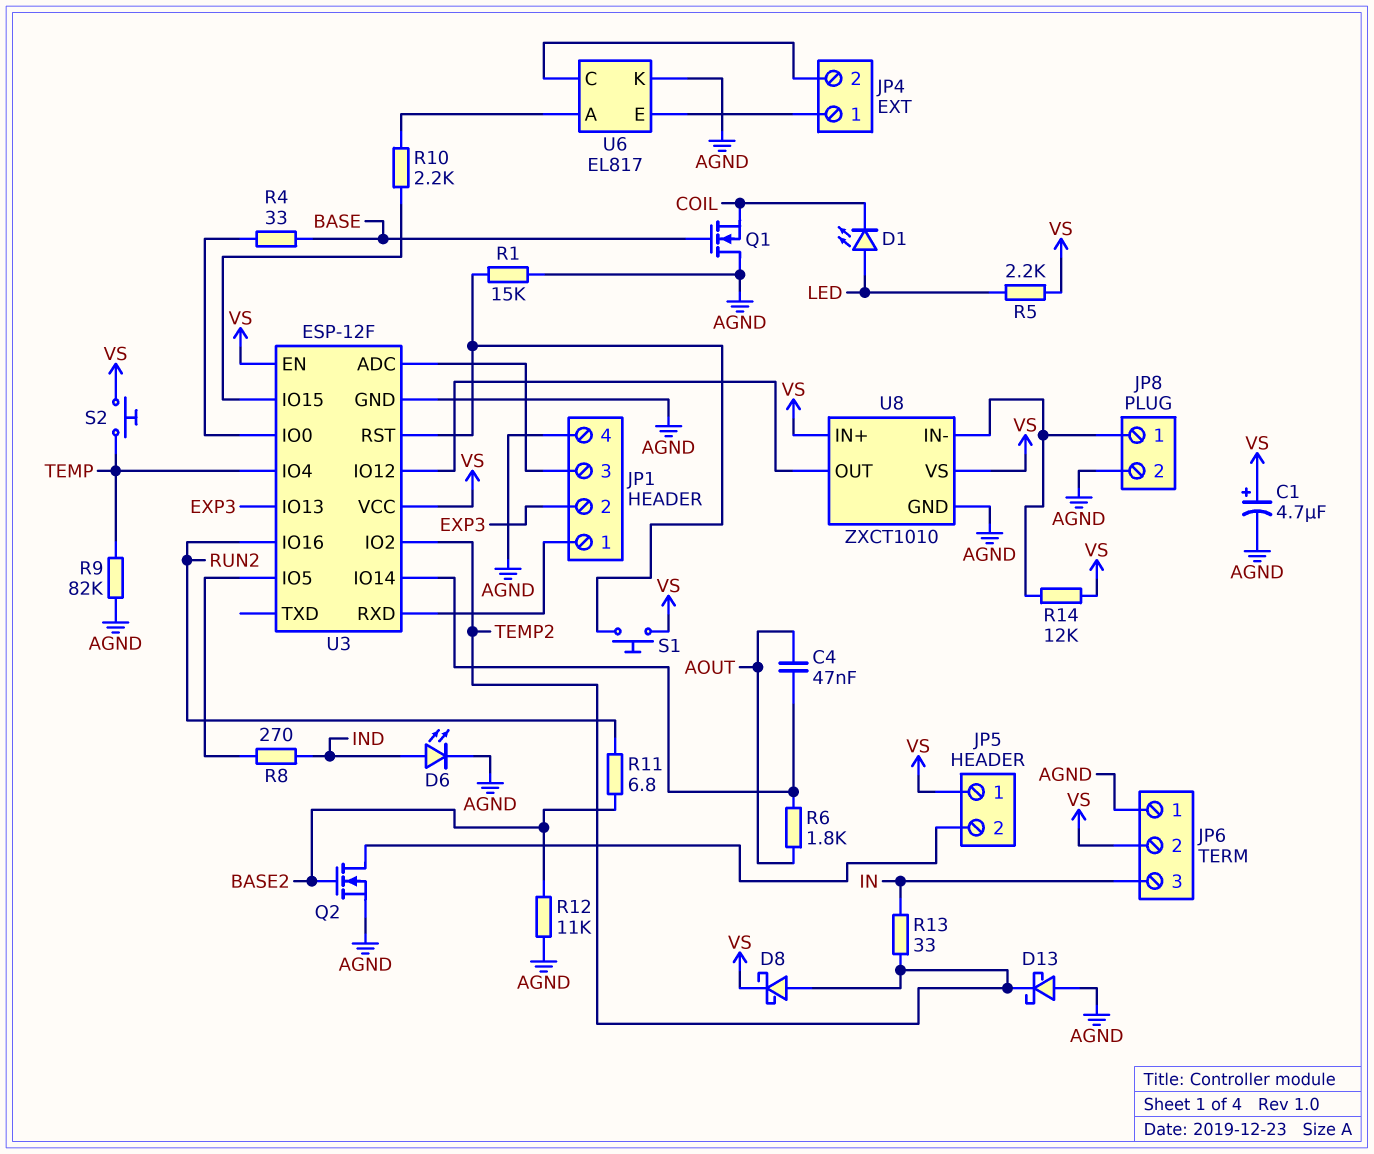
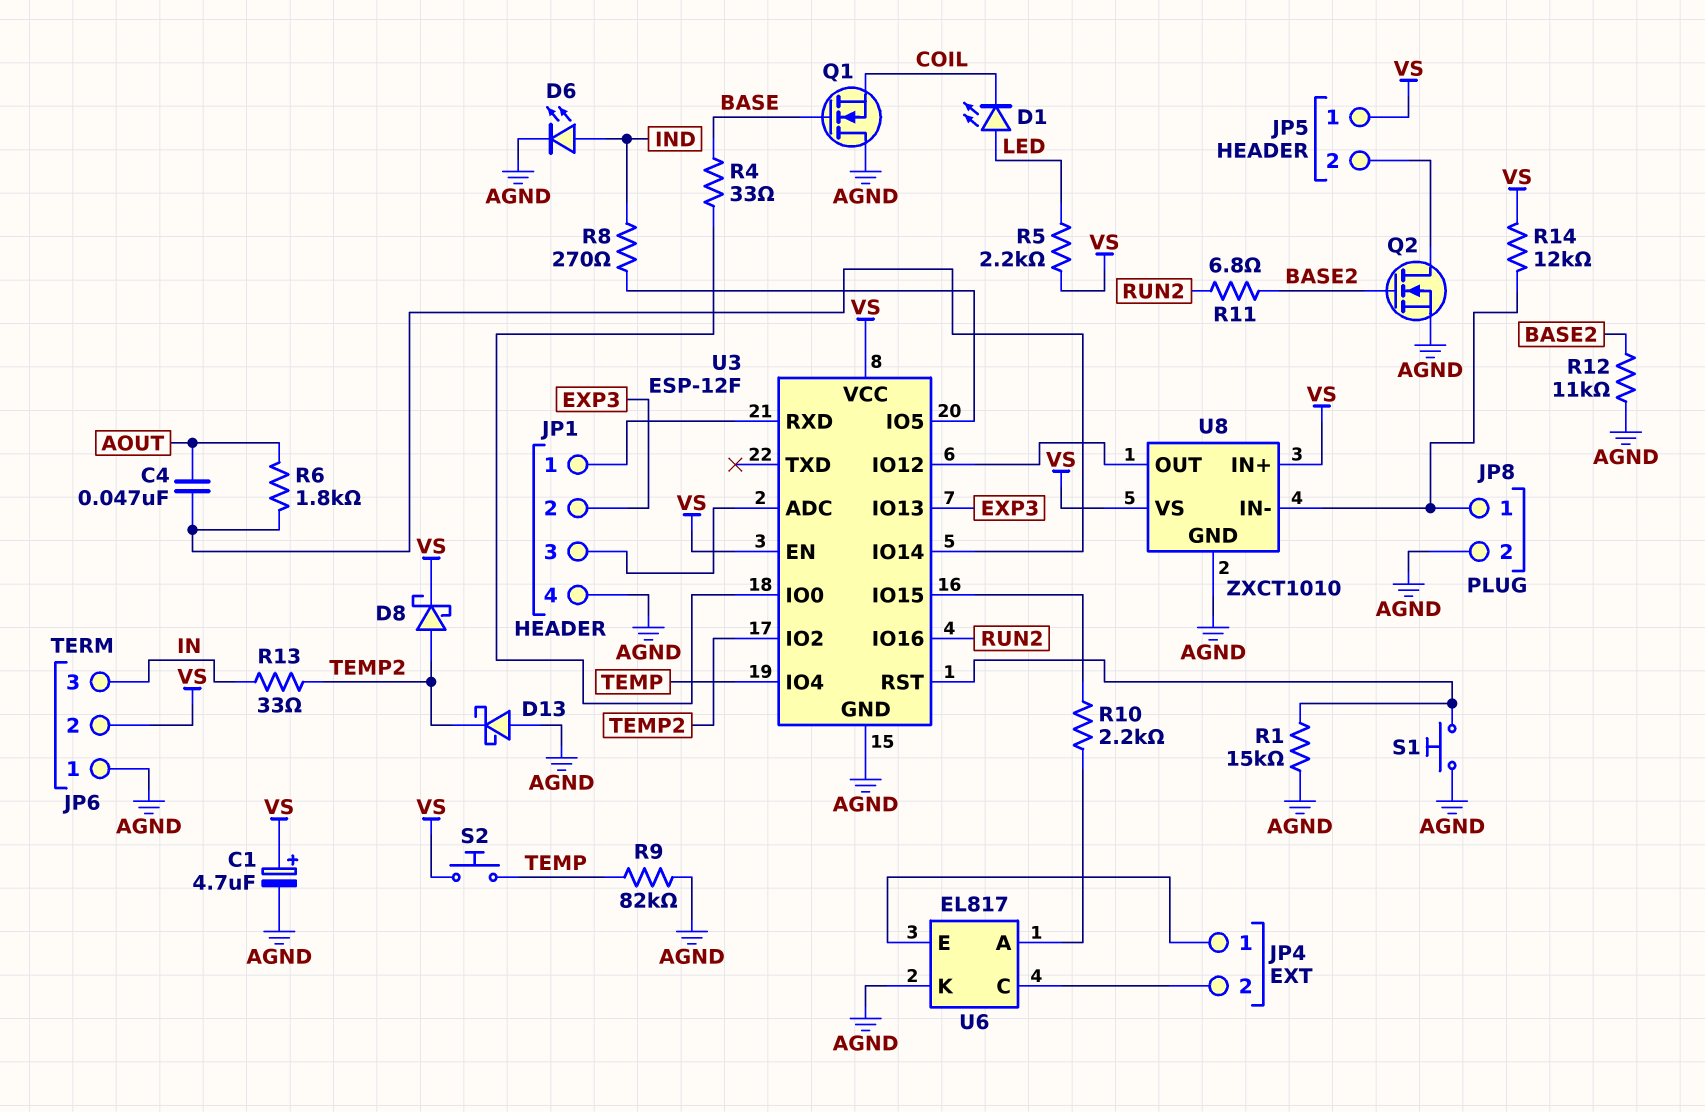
S1: button (U3/RST, VS) -> button (AGND, U3/RST)

